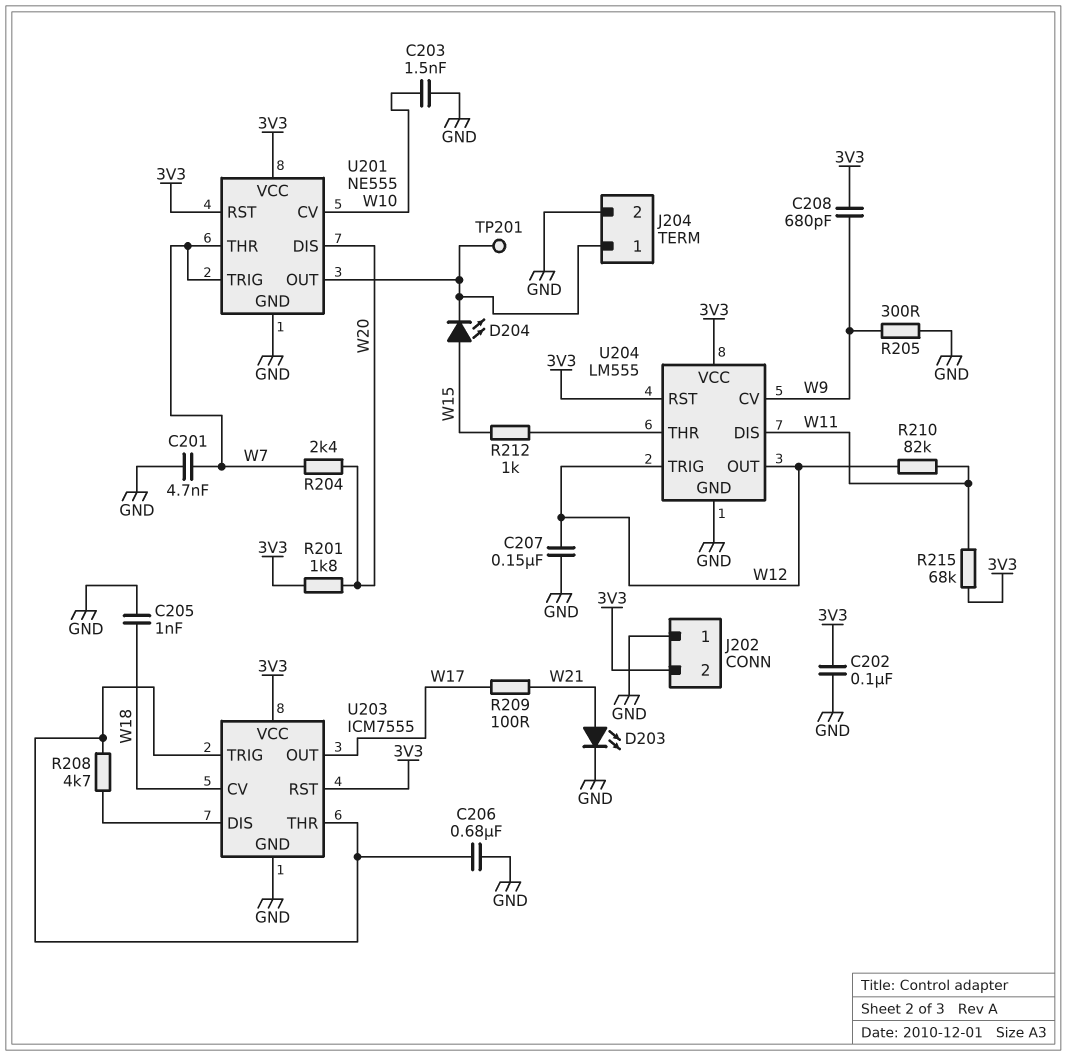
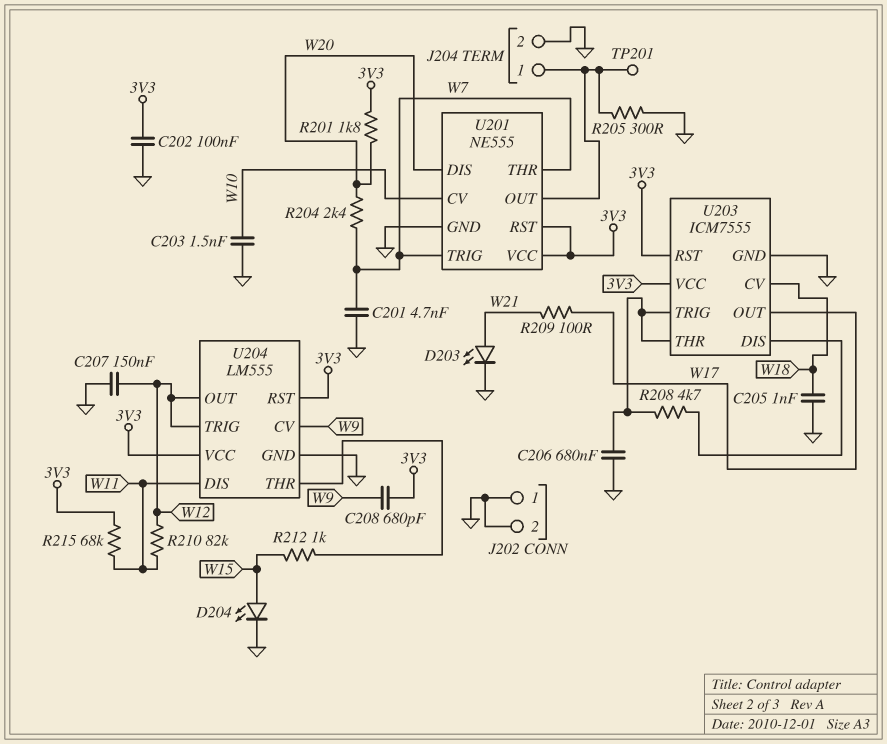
D204: LED (A W15, K J204/1) -> LED (A W15, K GND)
J202 pin 2: 3V3 -> GND
R205: 300 (GND, W9) -> 300 (GND, J204/1)

